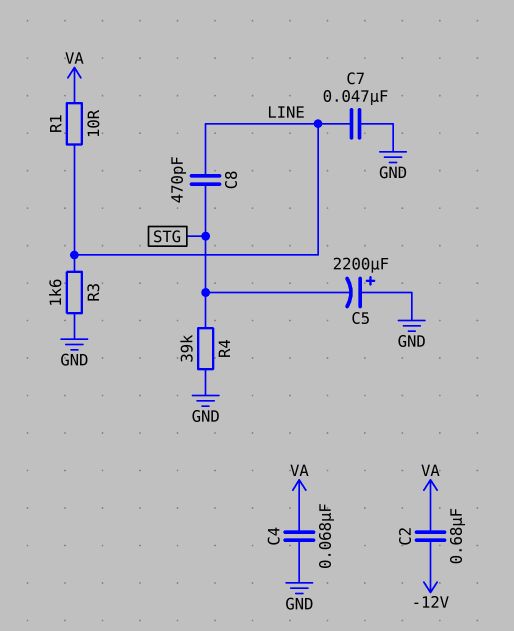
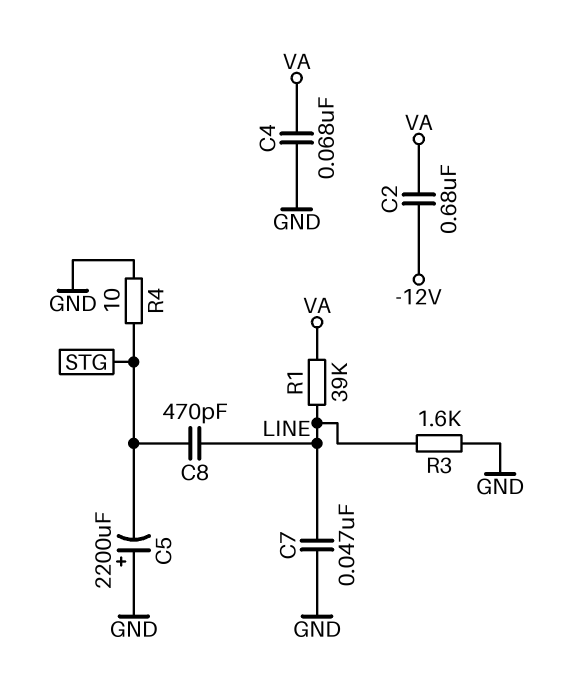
R1: 10 (LINE, VA) -> 39k (LINE, VA)
R4: 39k (GND, STG) -> 10 (GND, STG)

